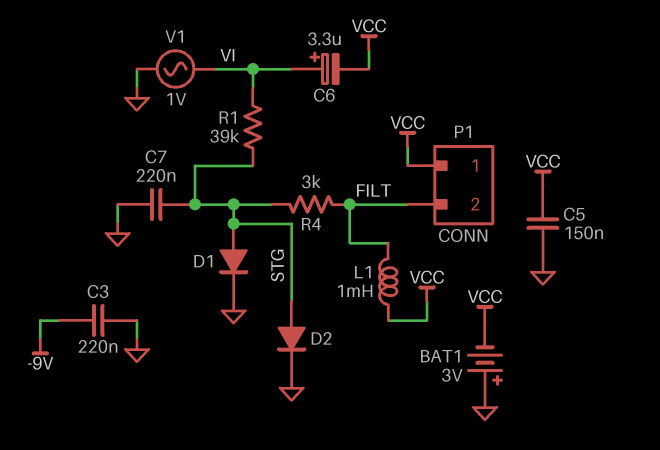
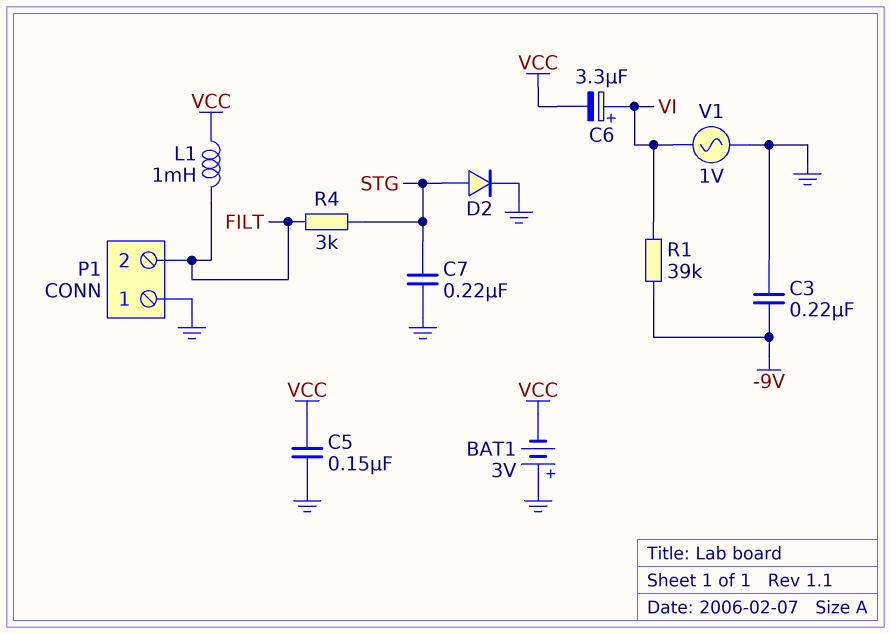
D1: diode (A STG, K GND) -> none
P1 pin 1: VCC -> GND
R1: 39k (STG, VI) -> 39k (-9V, VI)

